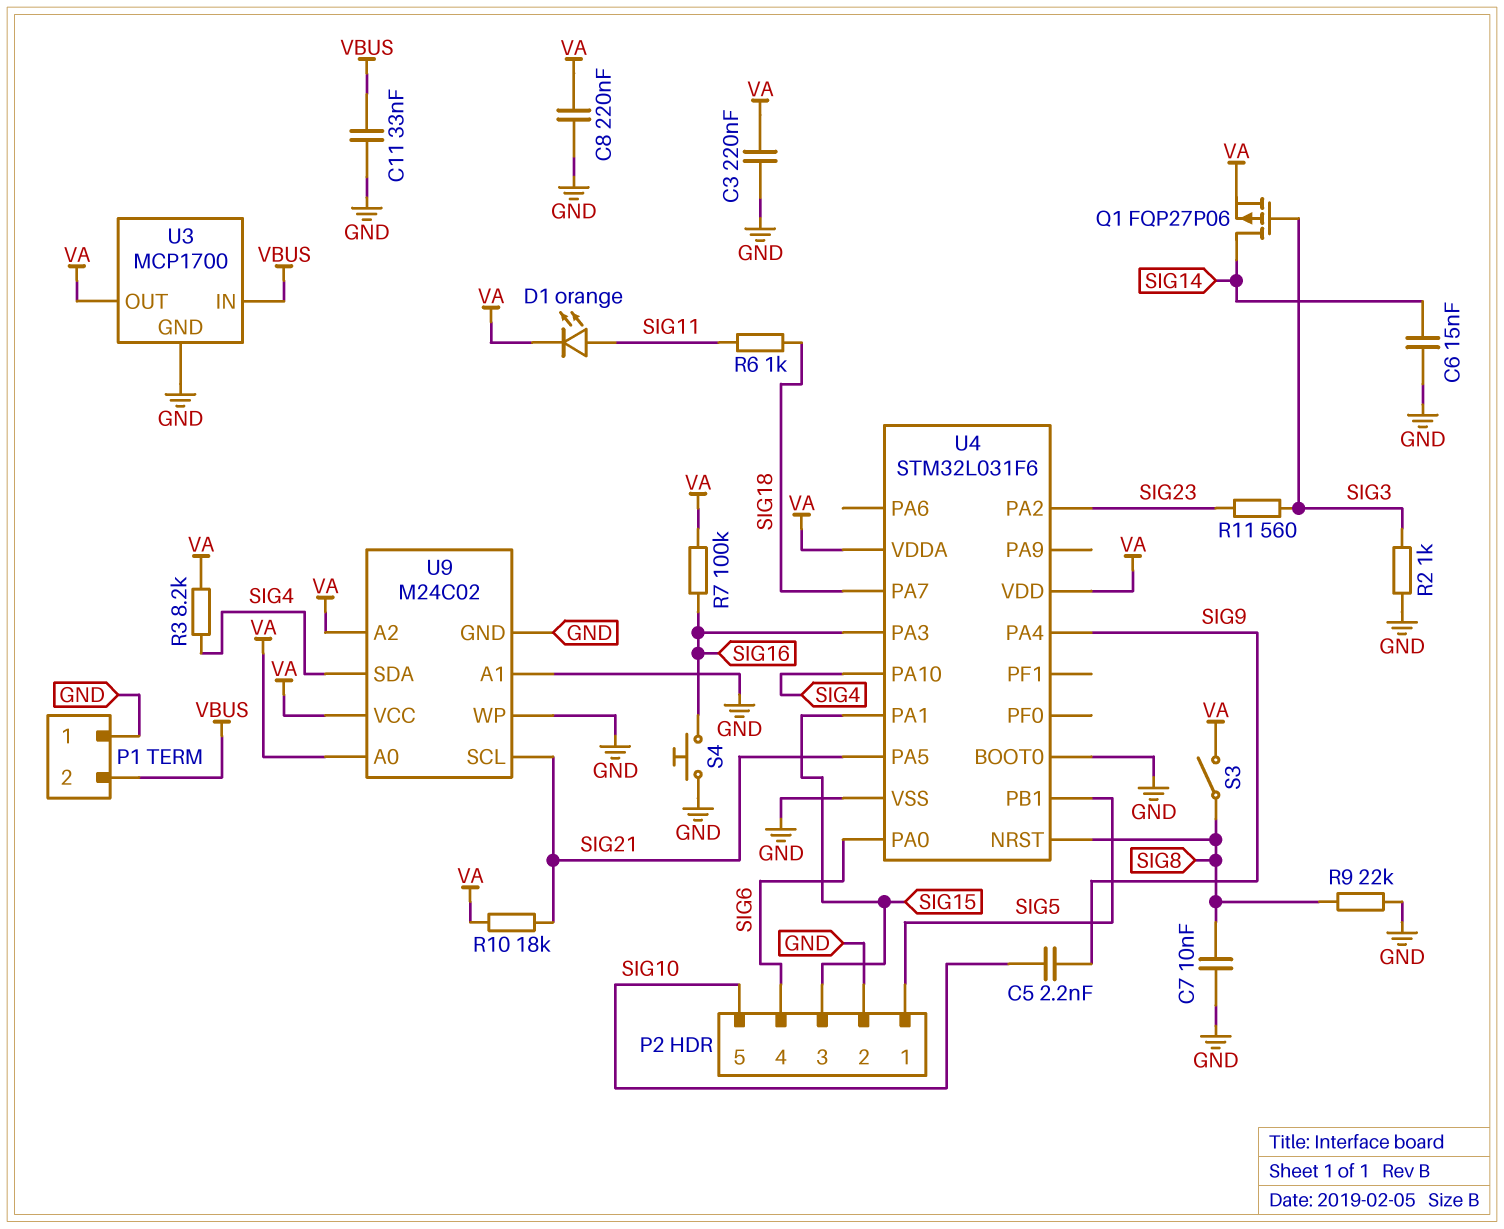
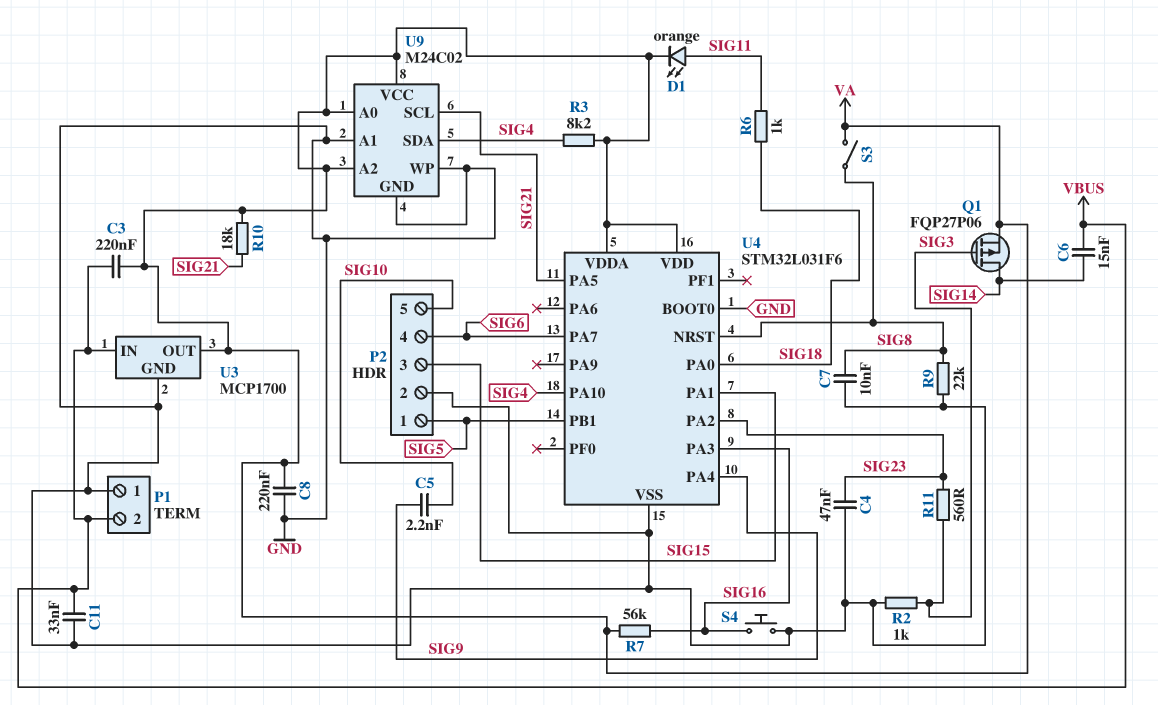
C3: 220nF (GND, VA) -> 220nF (VA, VBUS)
C4: none -> 47nF (GND, SIG23)
C6: 15nF (GND, SIG14) -> 15nF (SIG14, VBUS)
R7: 100k (SIG16, VA) -> 56k (SIG16, VA)
U4 pin PA0: SIG6 -> SIG18
U4 pin PA7: SIG18 -> SIG6

